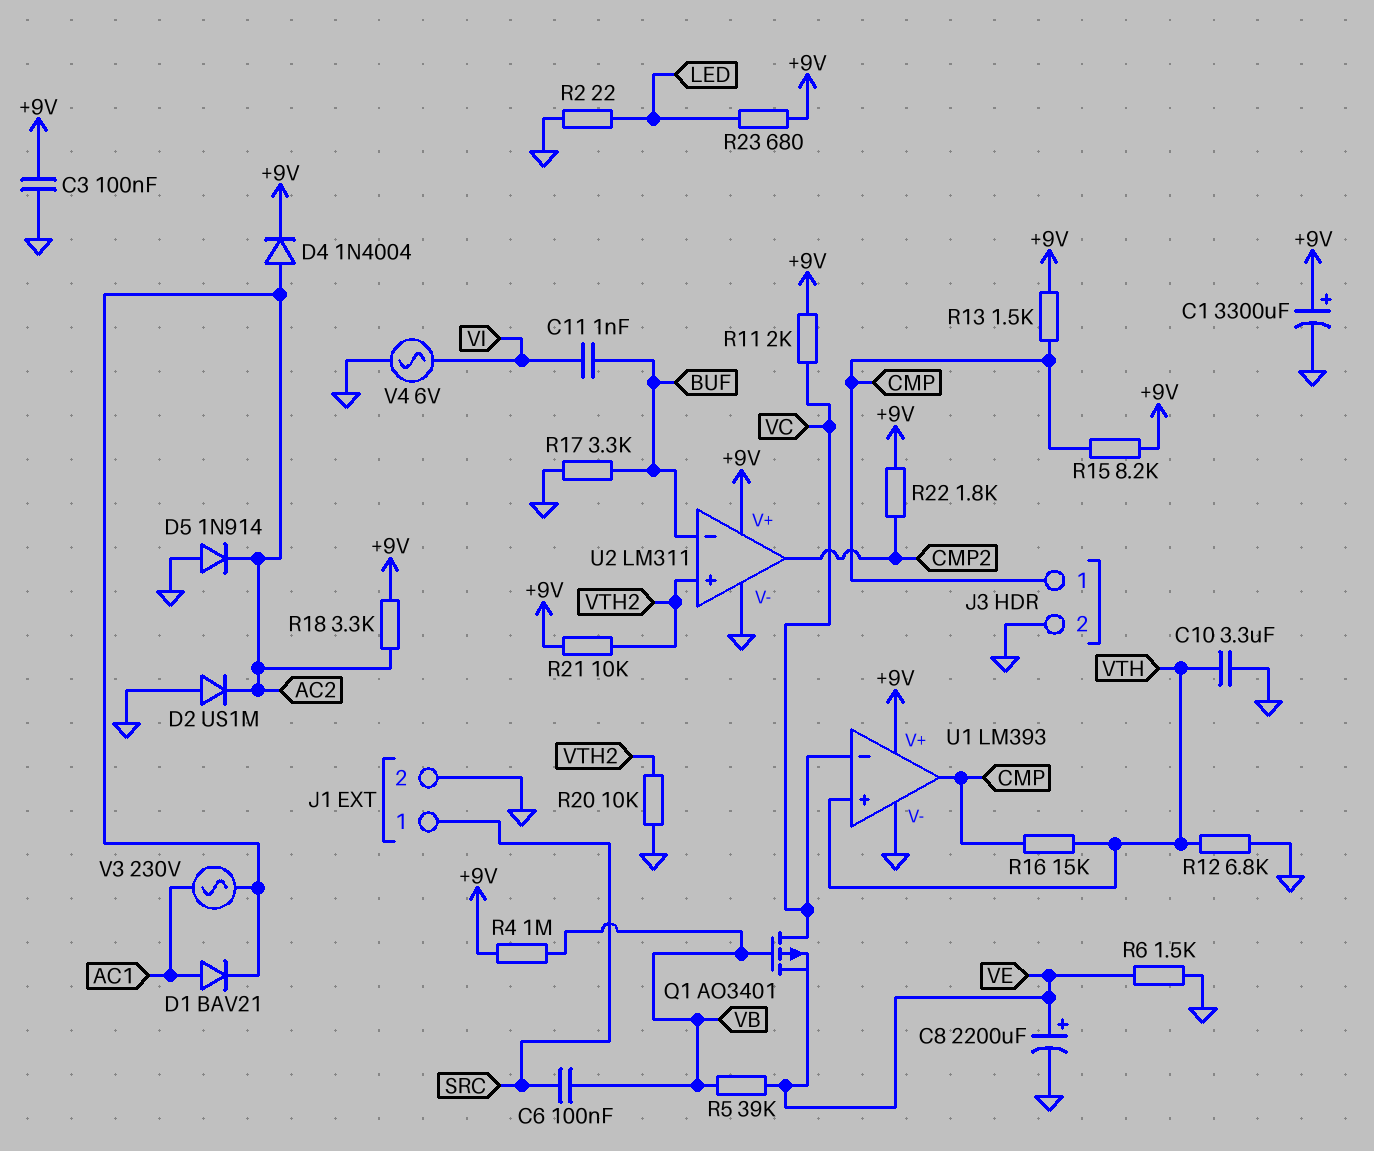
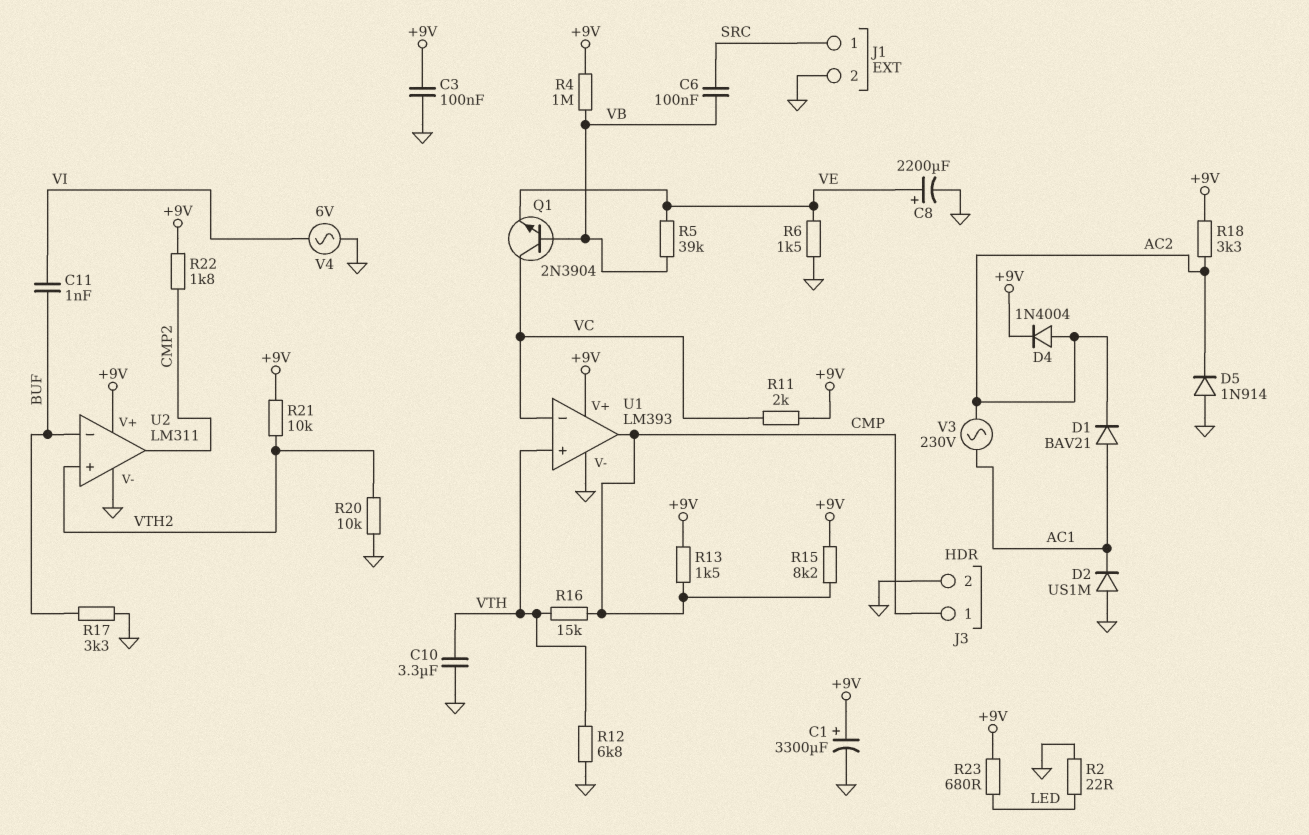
D2: diode US1M (A GND, K AC2) -> diode US1M (A GND, K AC1)
Q1: PMOS AO3401 (G VB, D VC, S VE) -> NPN 2N3904 (B VB, C VC, E VE)

